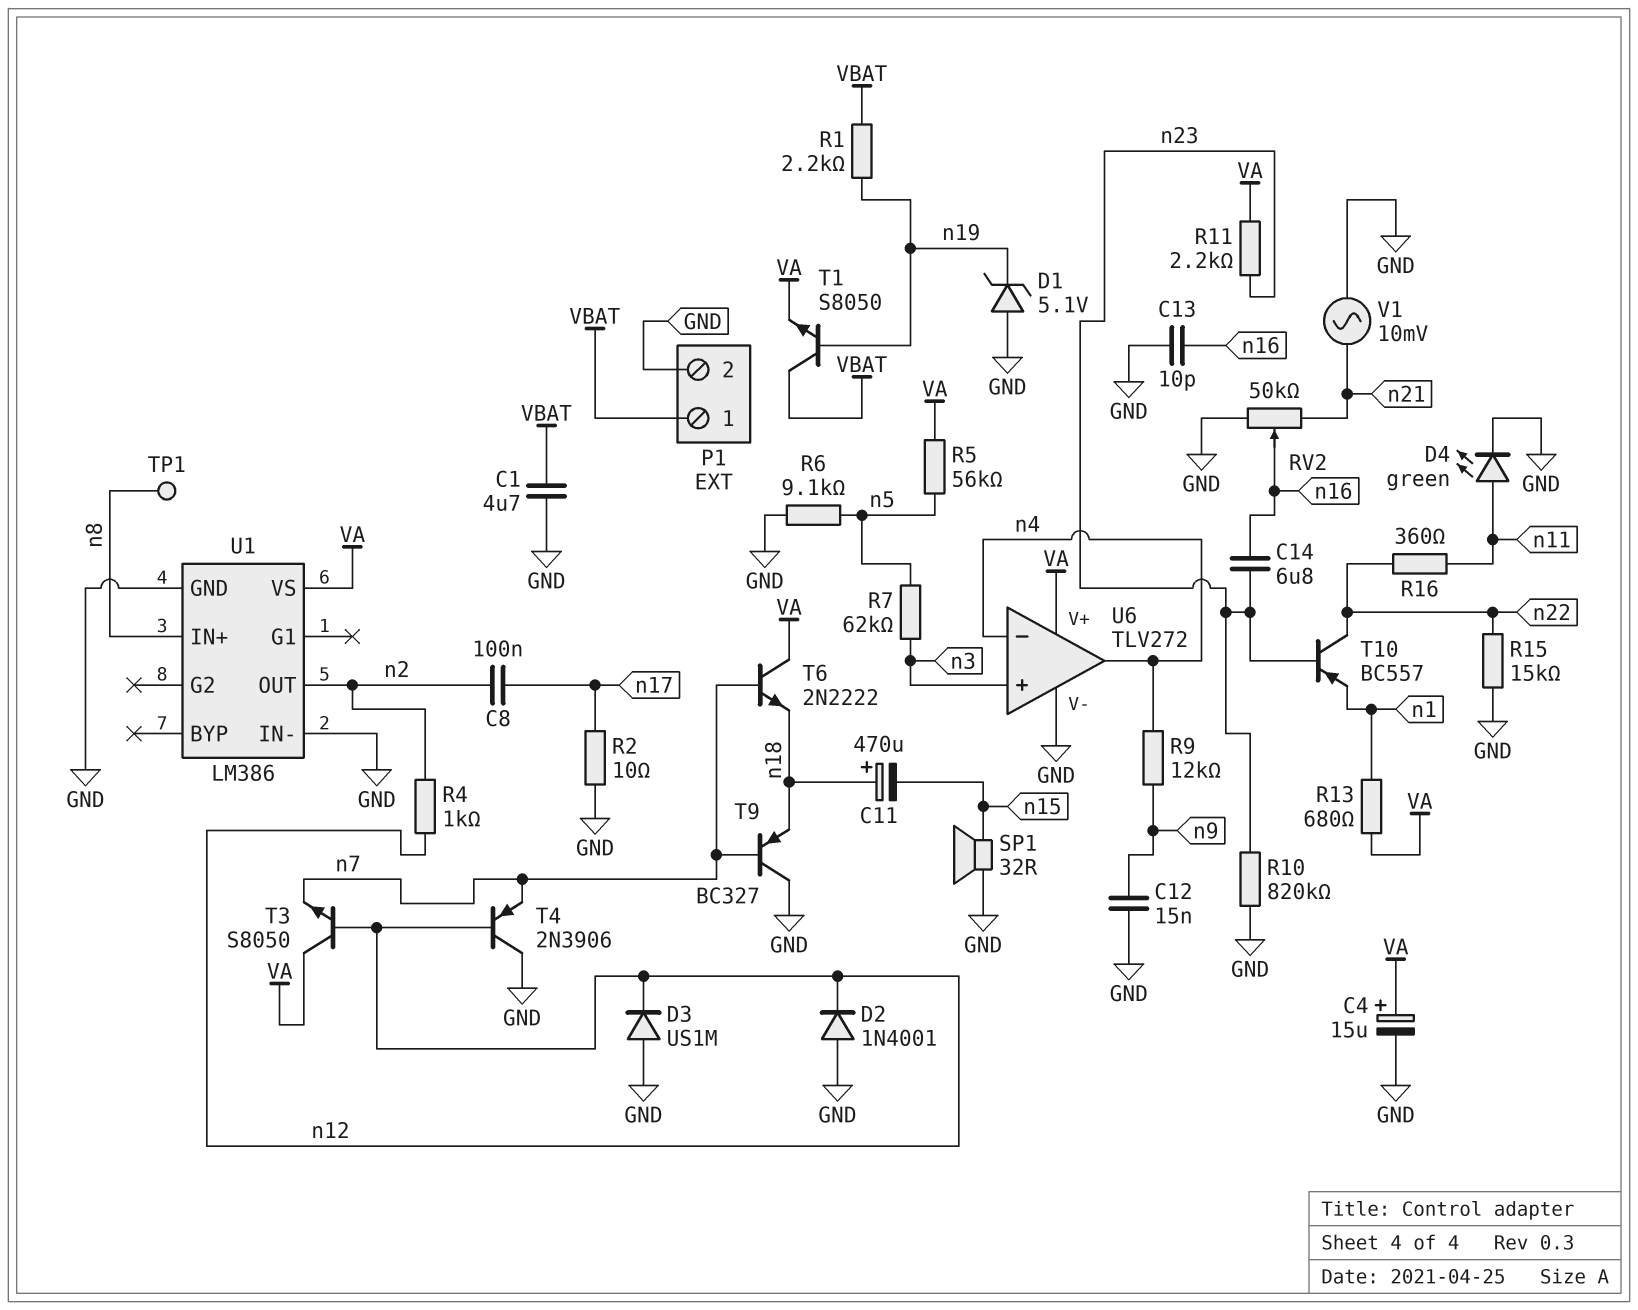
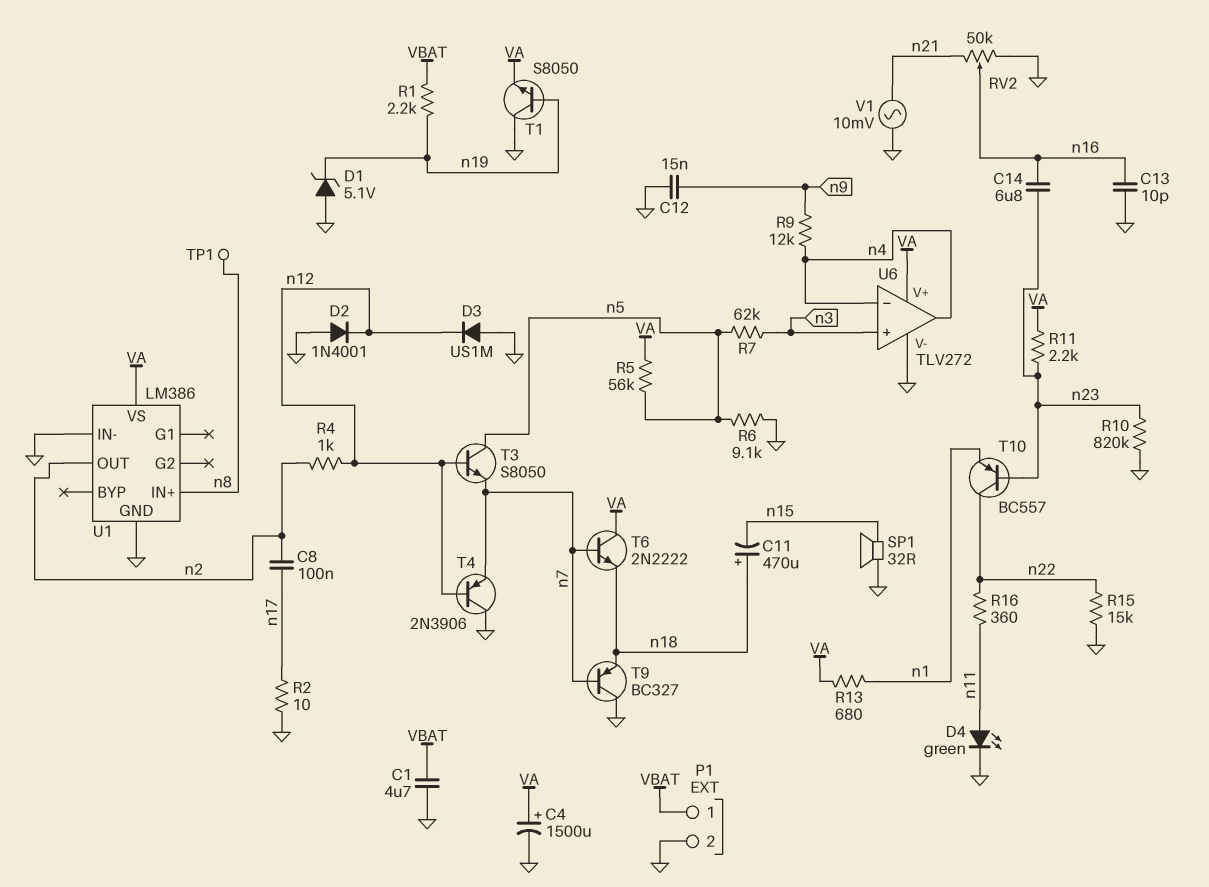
C4: 15uF (plus VA, minus GND) -> 1500uF (plus VA, minus GND)
T1: NPN S8050 (B n19, C VBAT, E VA) -> NPN S8050 (B n19, C GND, E VA)
T3: NPN S8050 (B n12, C VA, E n7) -> NPN S8050 (B n12, C n5, E n7)

